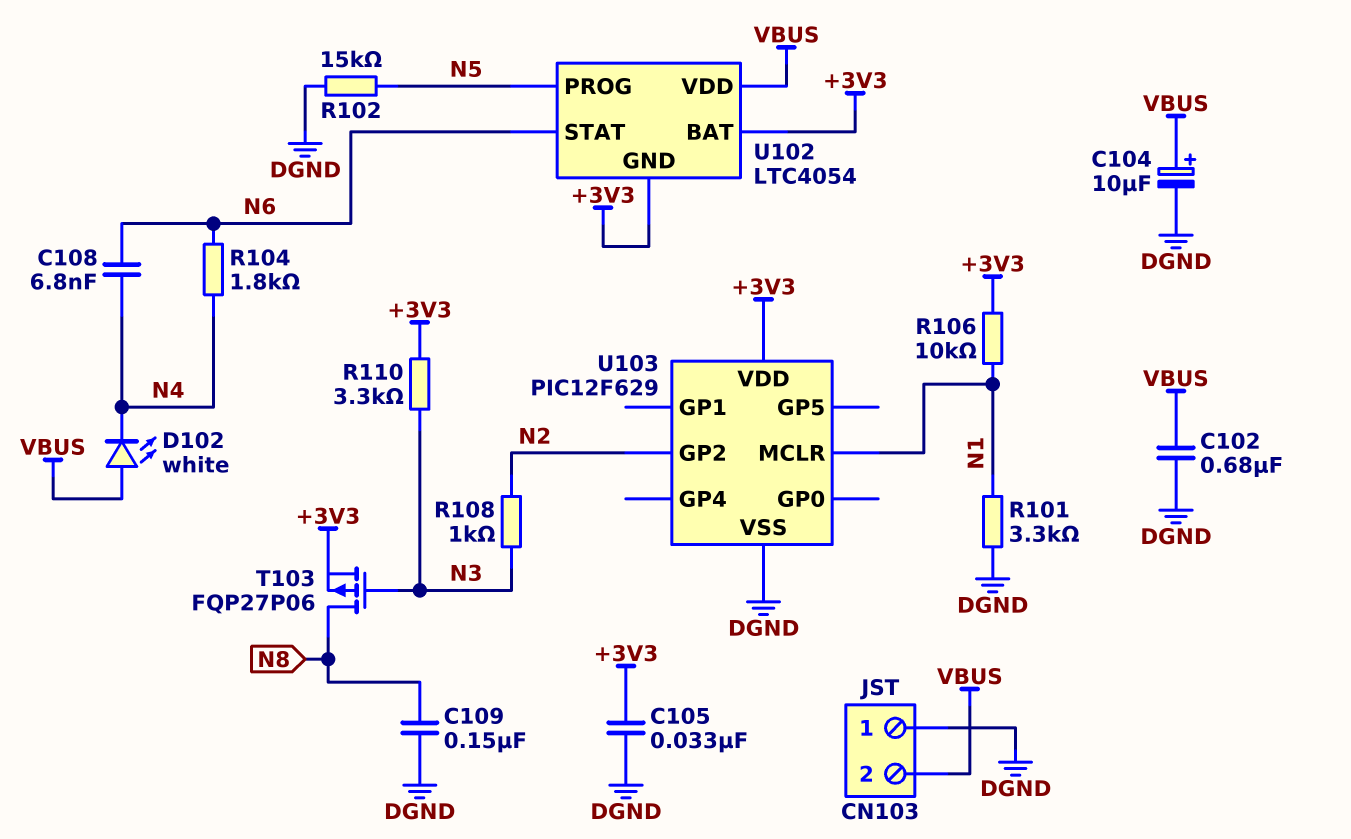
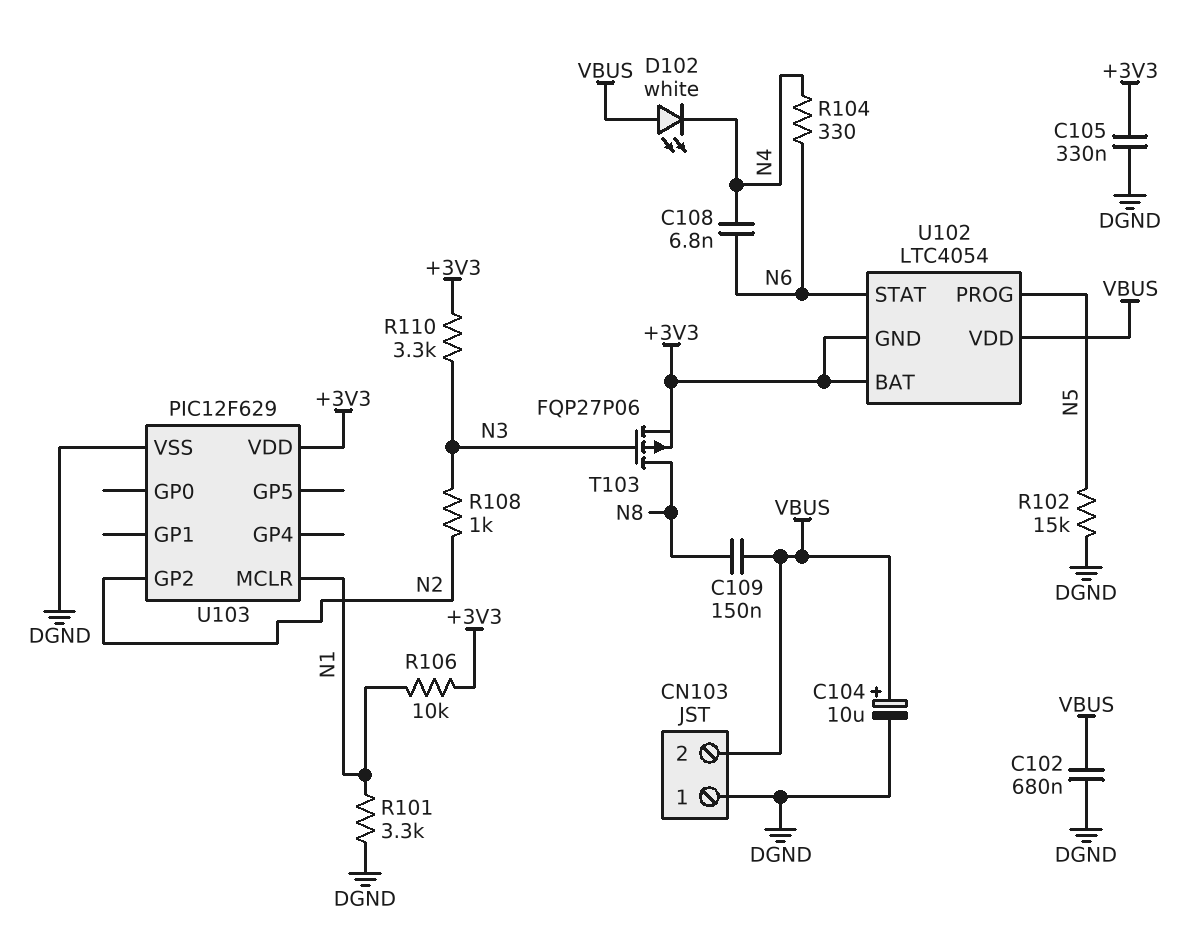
C105: 33nF (+3V3, DGND) -> 330nF (+3V3, DGND)
C109: 150nF (DGND, N8) -> 150nF (N8, VBUS)
R104: 1.8k (N4, N6) -> 330 (N4, N6)

